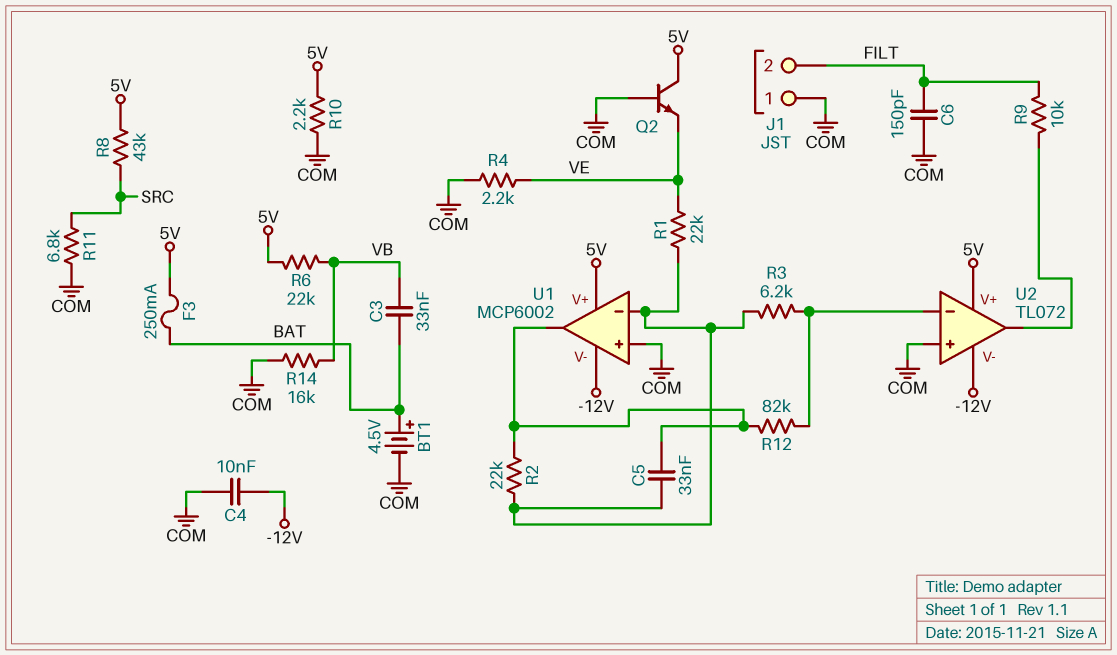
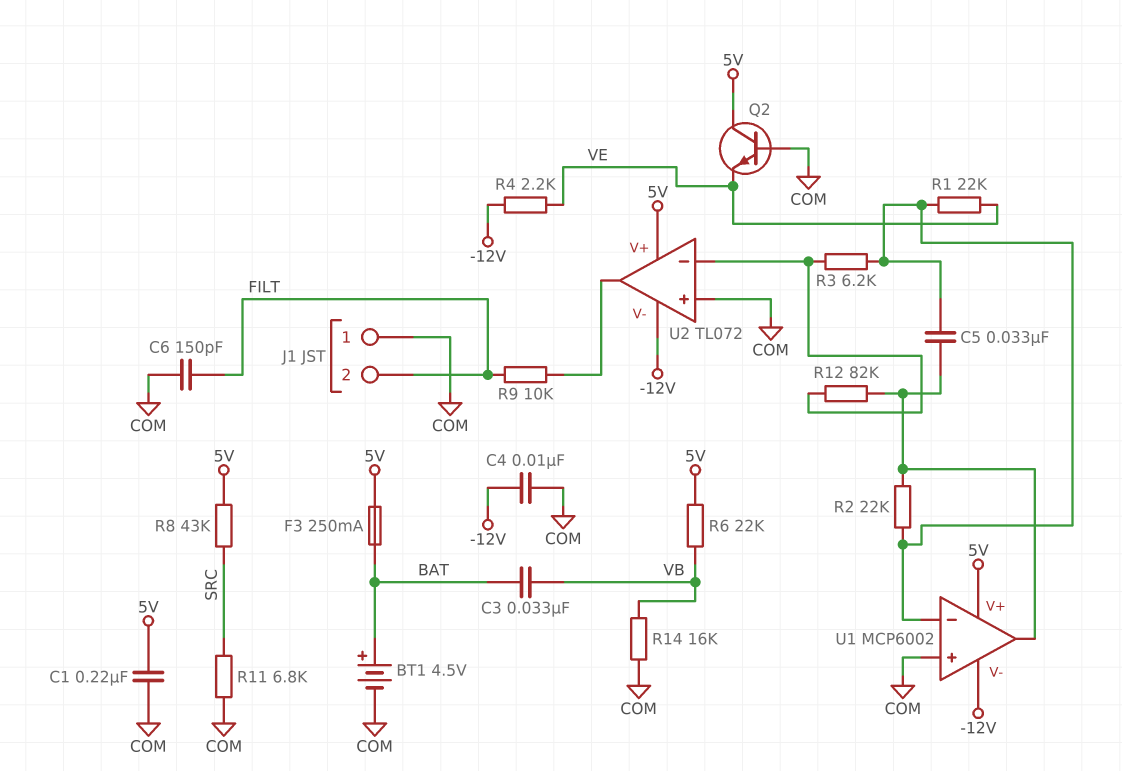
C1: none -> 220nF (5V, COM)
R4: 2.2k (COM, VE) -> 2.2k (-12V, VE)
R10: 2.2k (5V, COM) -> none

